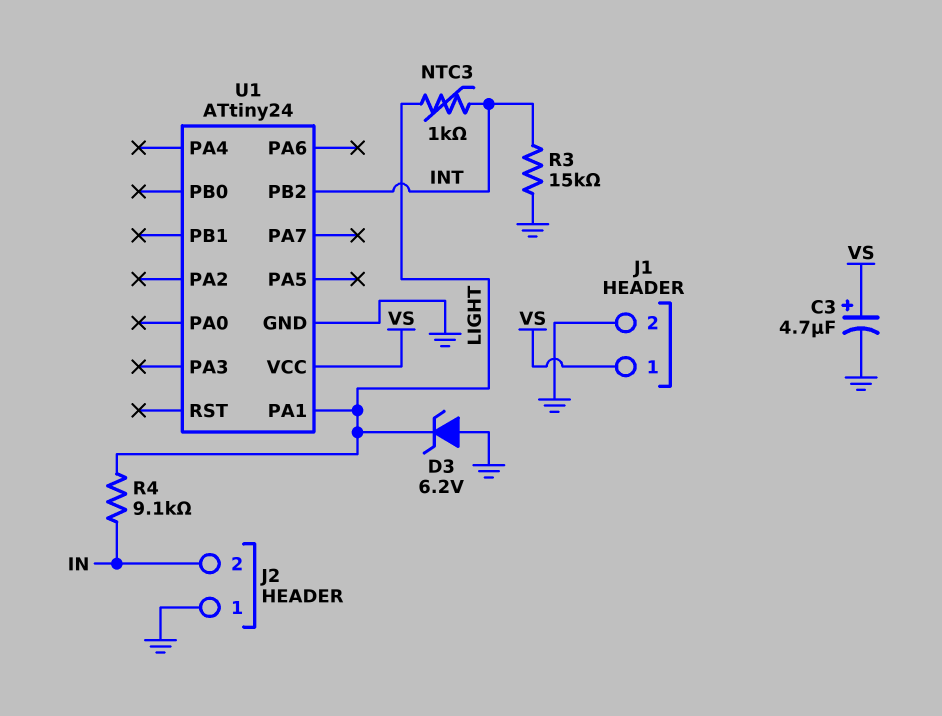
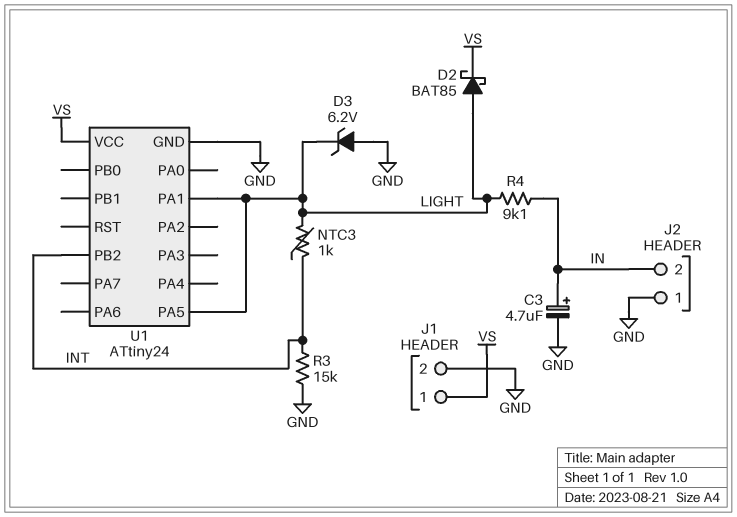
C3: 4.7uF (plus VS, minus GND) -> 4.7uF (plus IN, minus GND)
D2: none -> schottky BAT85 (A LIGHT, K VS)
U1 pin PA5: none -> LIGHT

